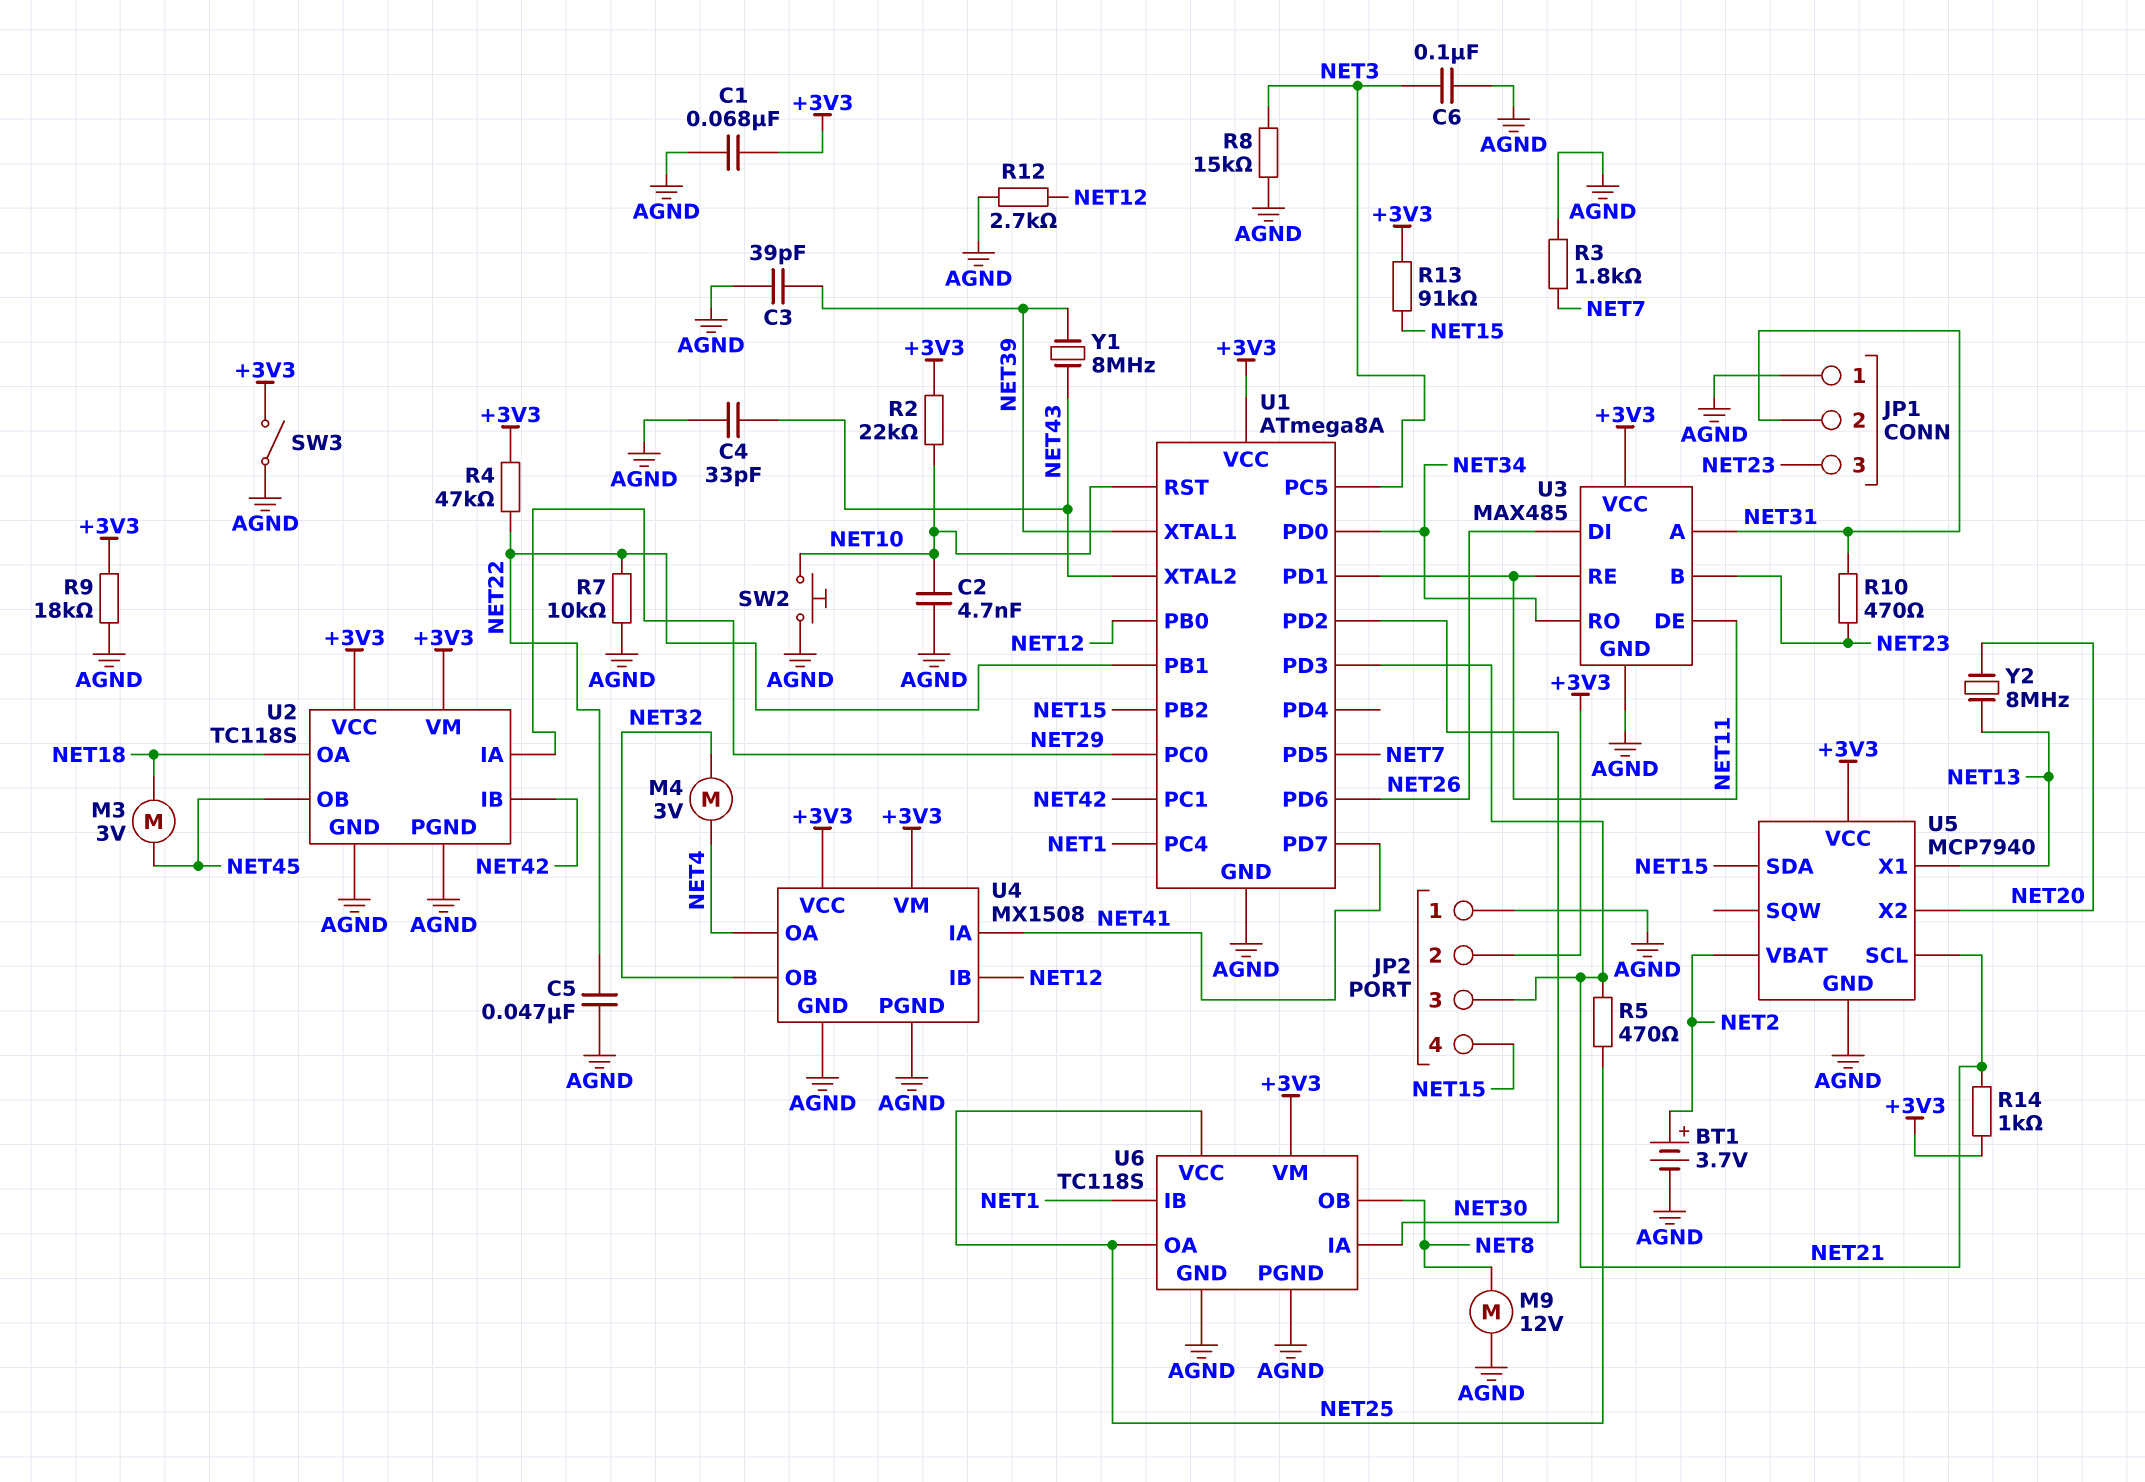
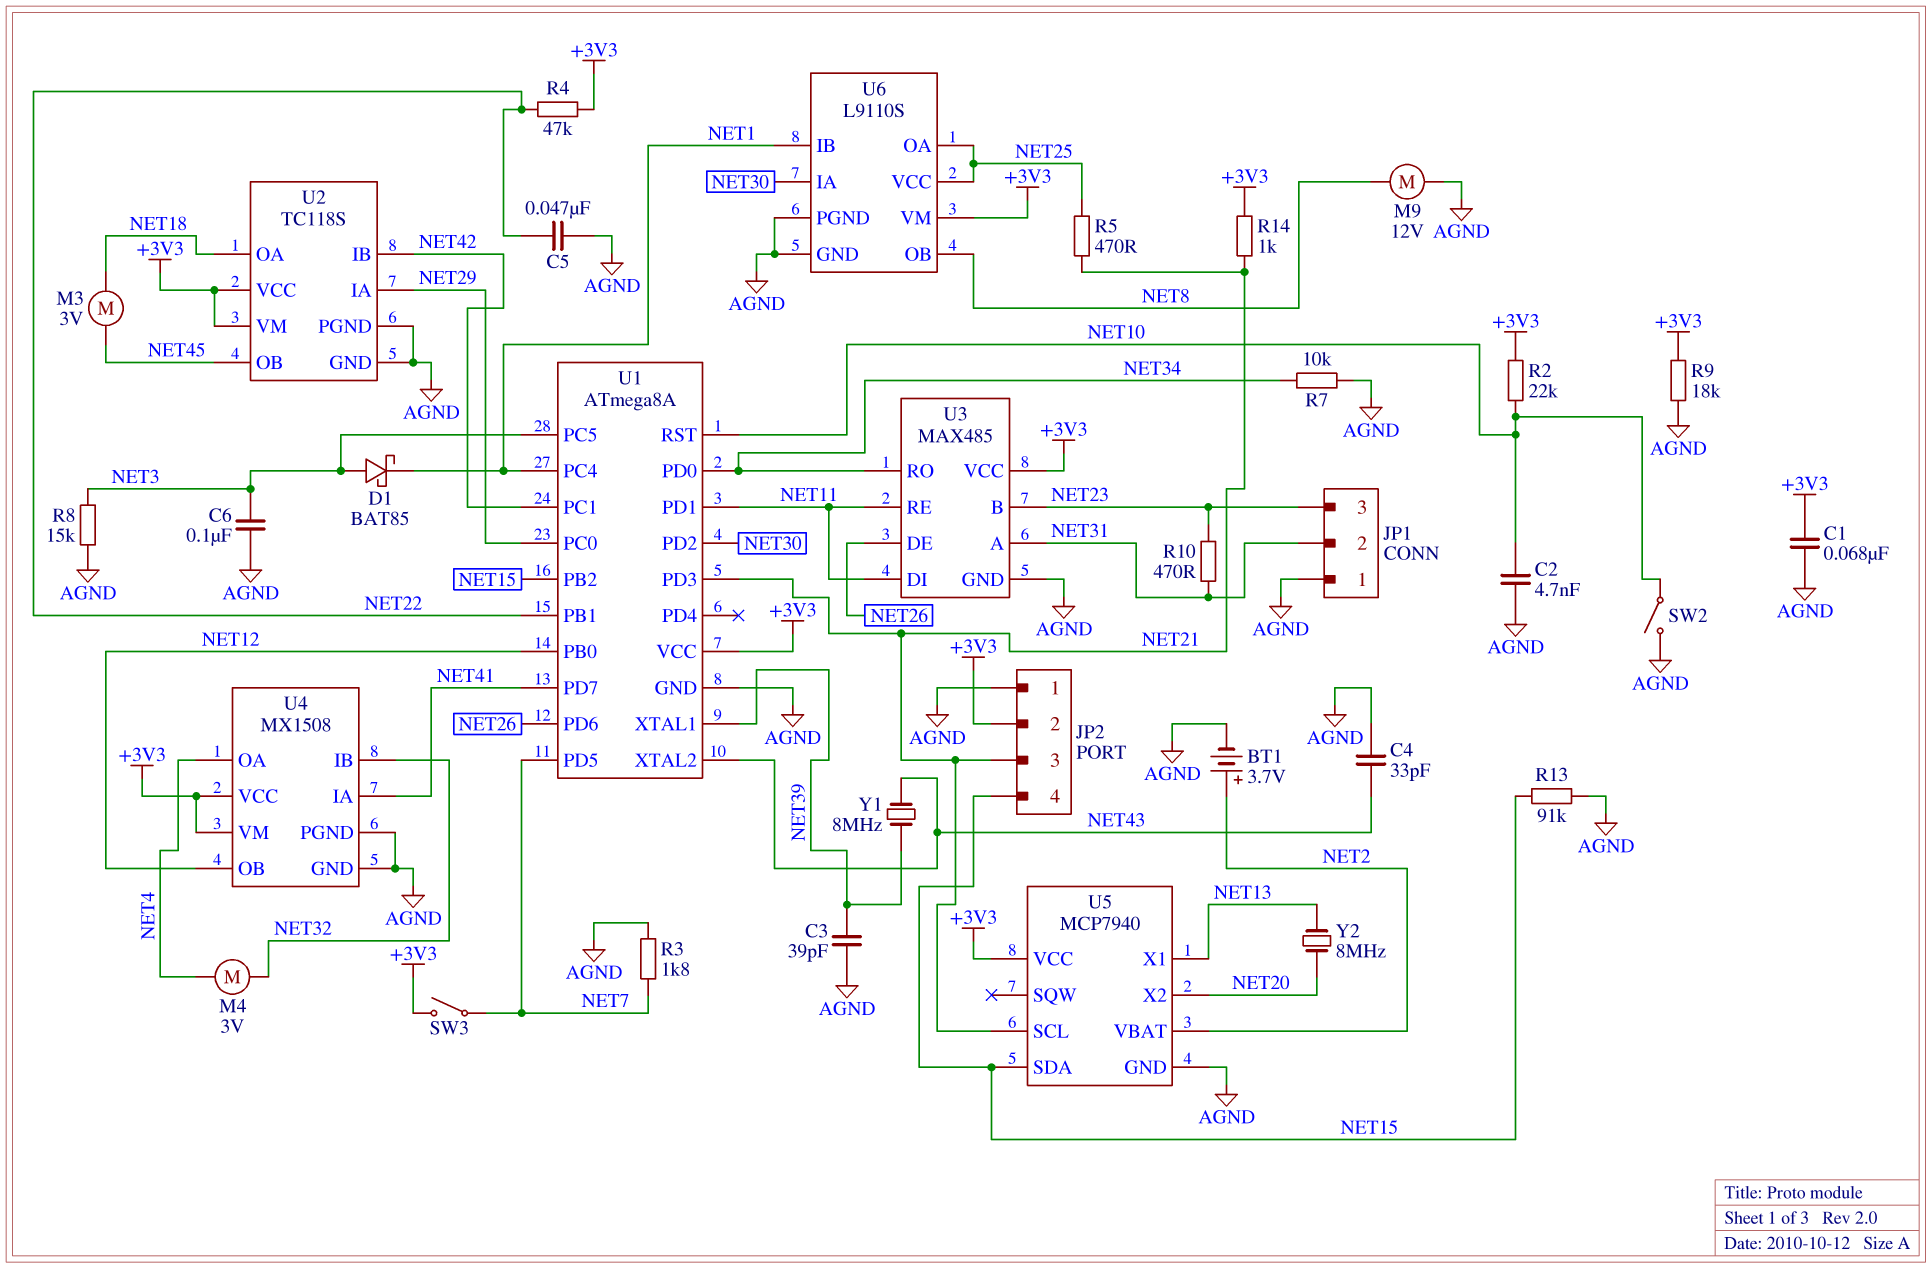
D1: none -> schottky BAT85 (A NET3, K NET1)
R7: 10k (AGND, NET22) -> 10k (AGND, NET34)
R12: 2.7k (AGND, NET12) -> none
R13: 91k (+3V3, NET15) -> 91k (AGND, NET15)
SW2: button (AGND, NET10) -> switch (AGND, NET10)
SW3: switch (+3V3, AGND) -> switch (+3V3, NET7)
U3 pin DE: NET11 -> NET26
U3 pin DI: NET26 -> NET11
U4 pin IB: NET12 -> NET32
U4 pin OB: NET32 -> NET12
U6: TC118S -> L9110S

